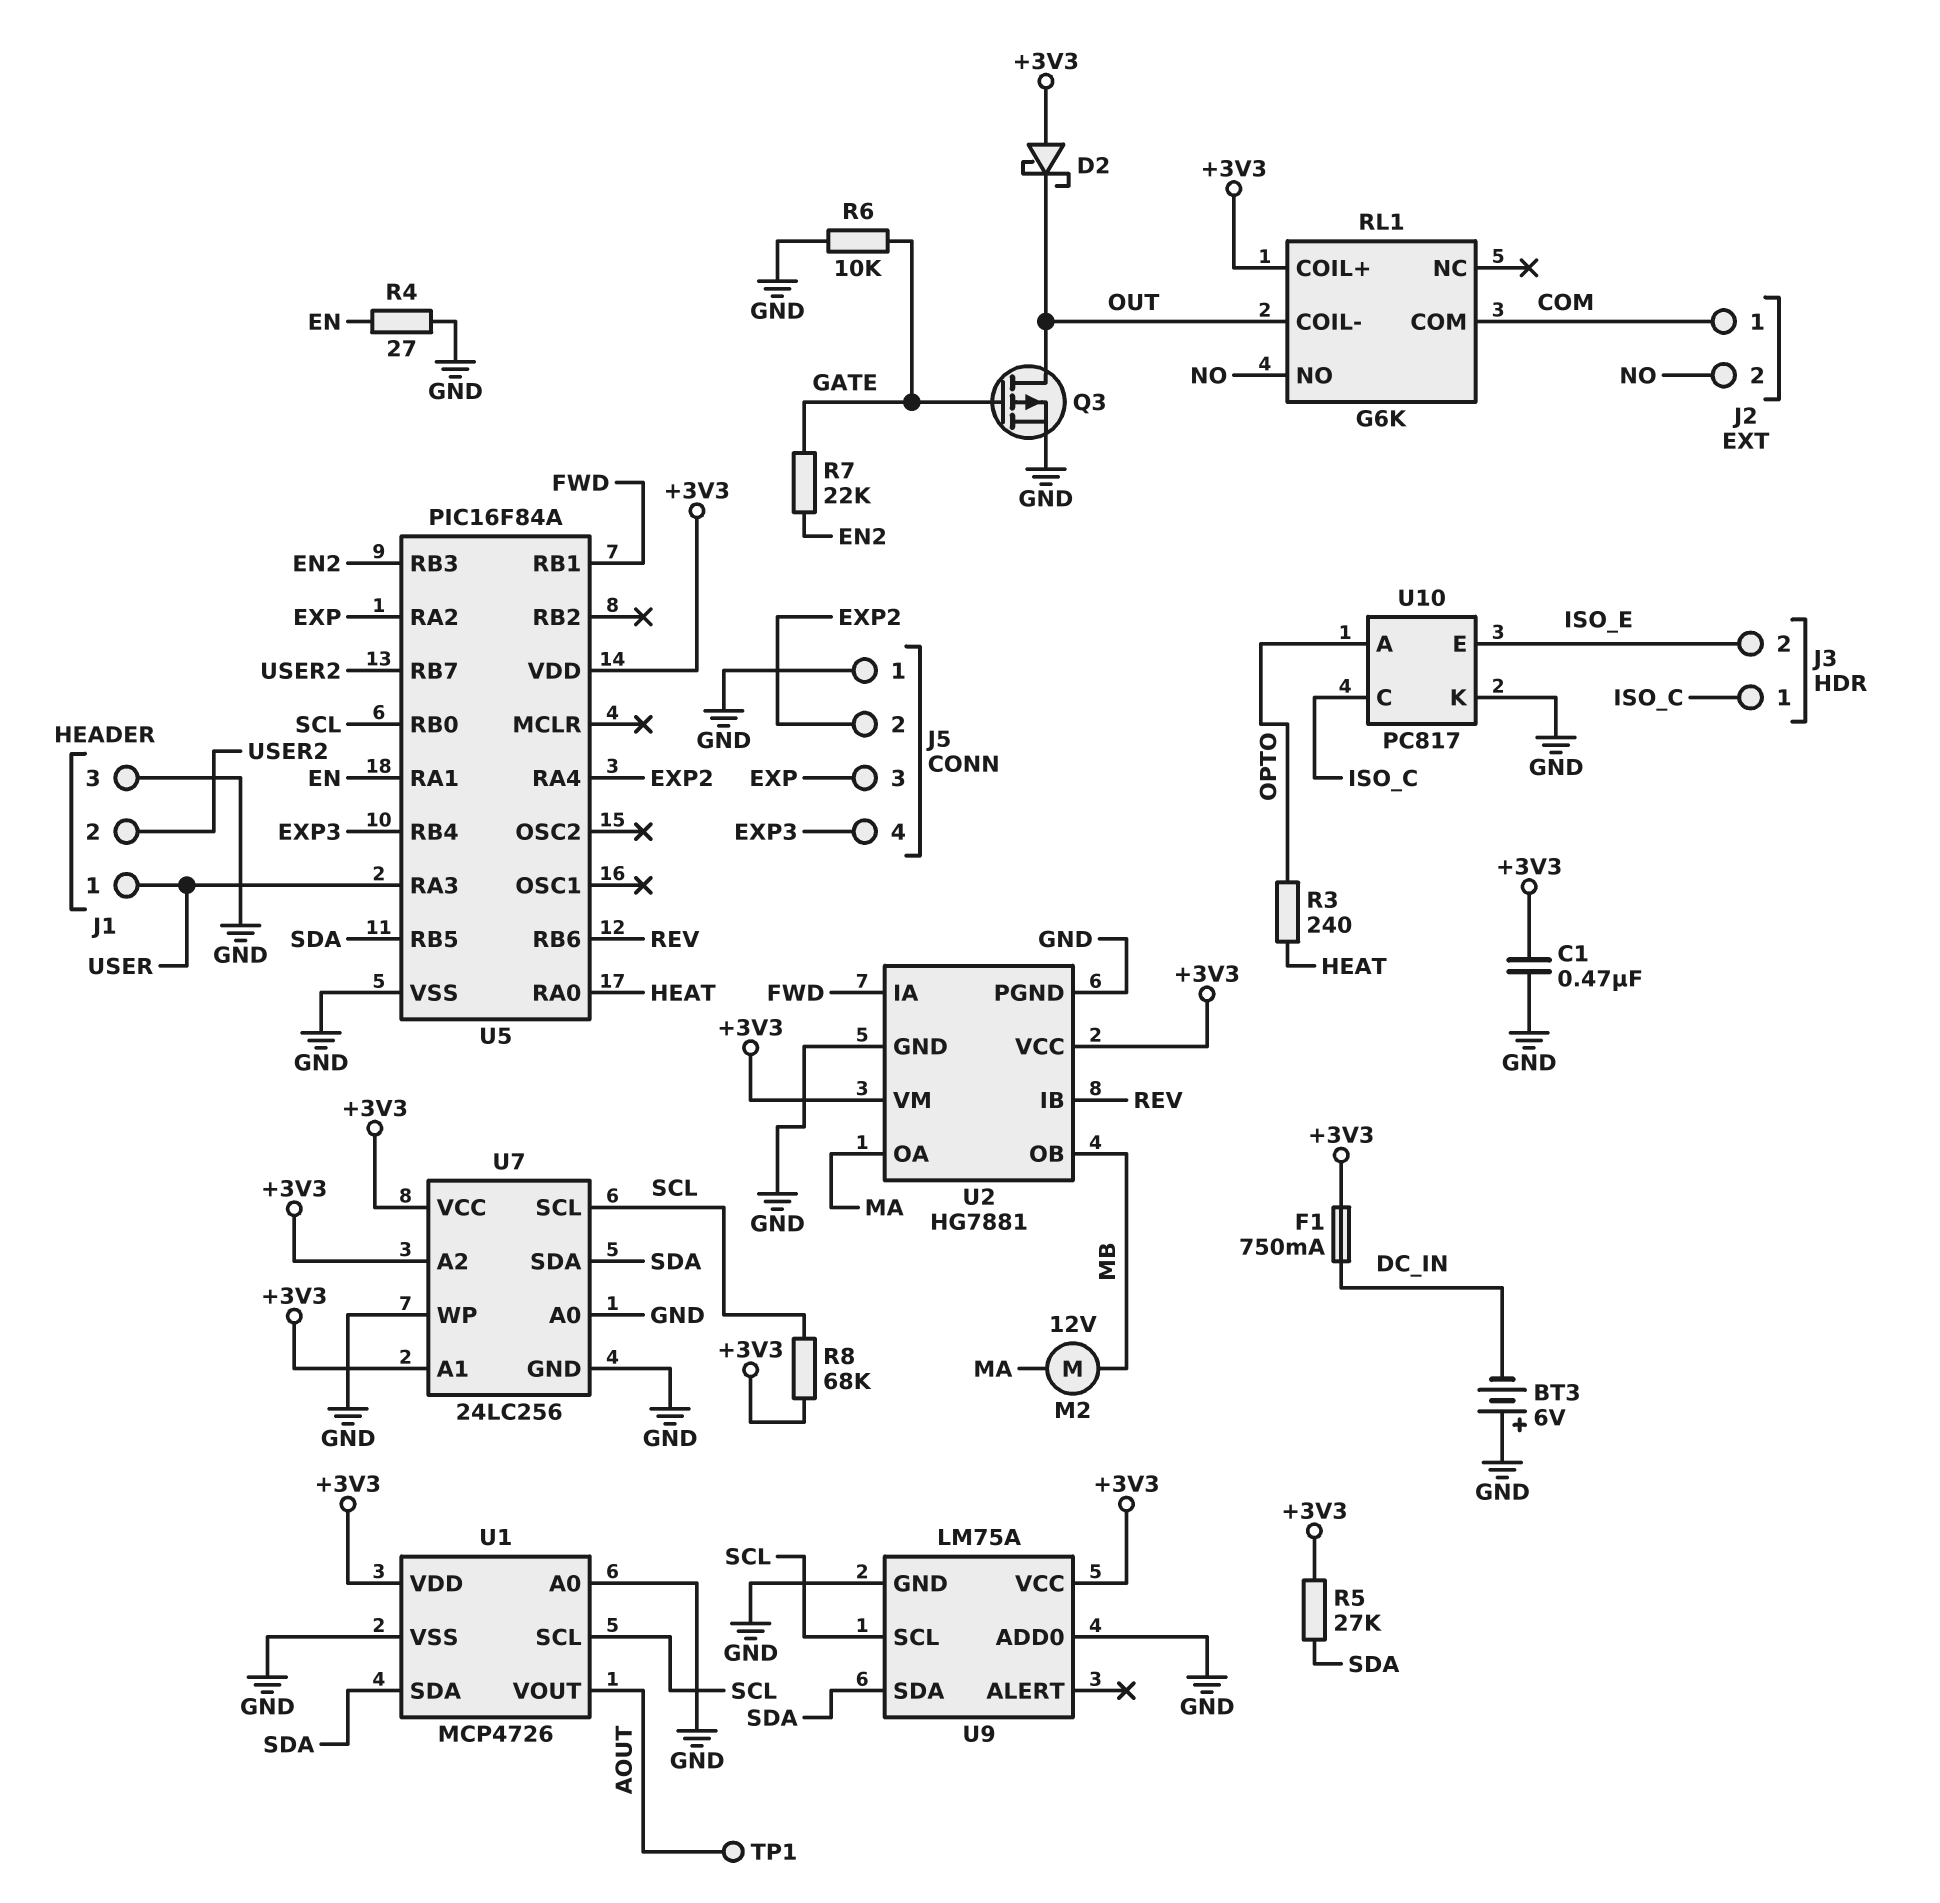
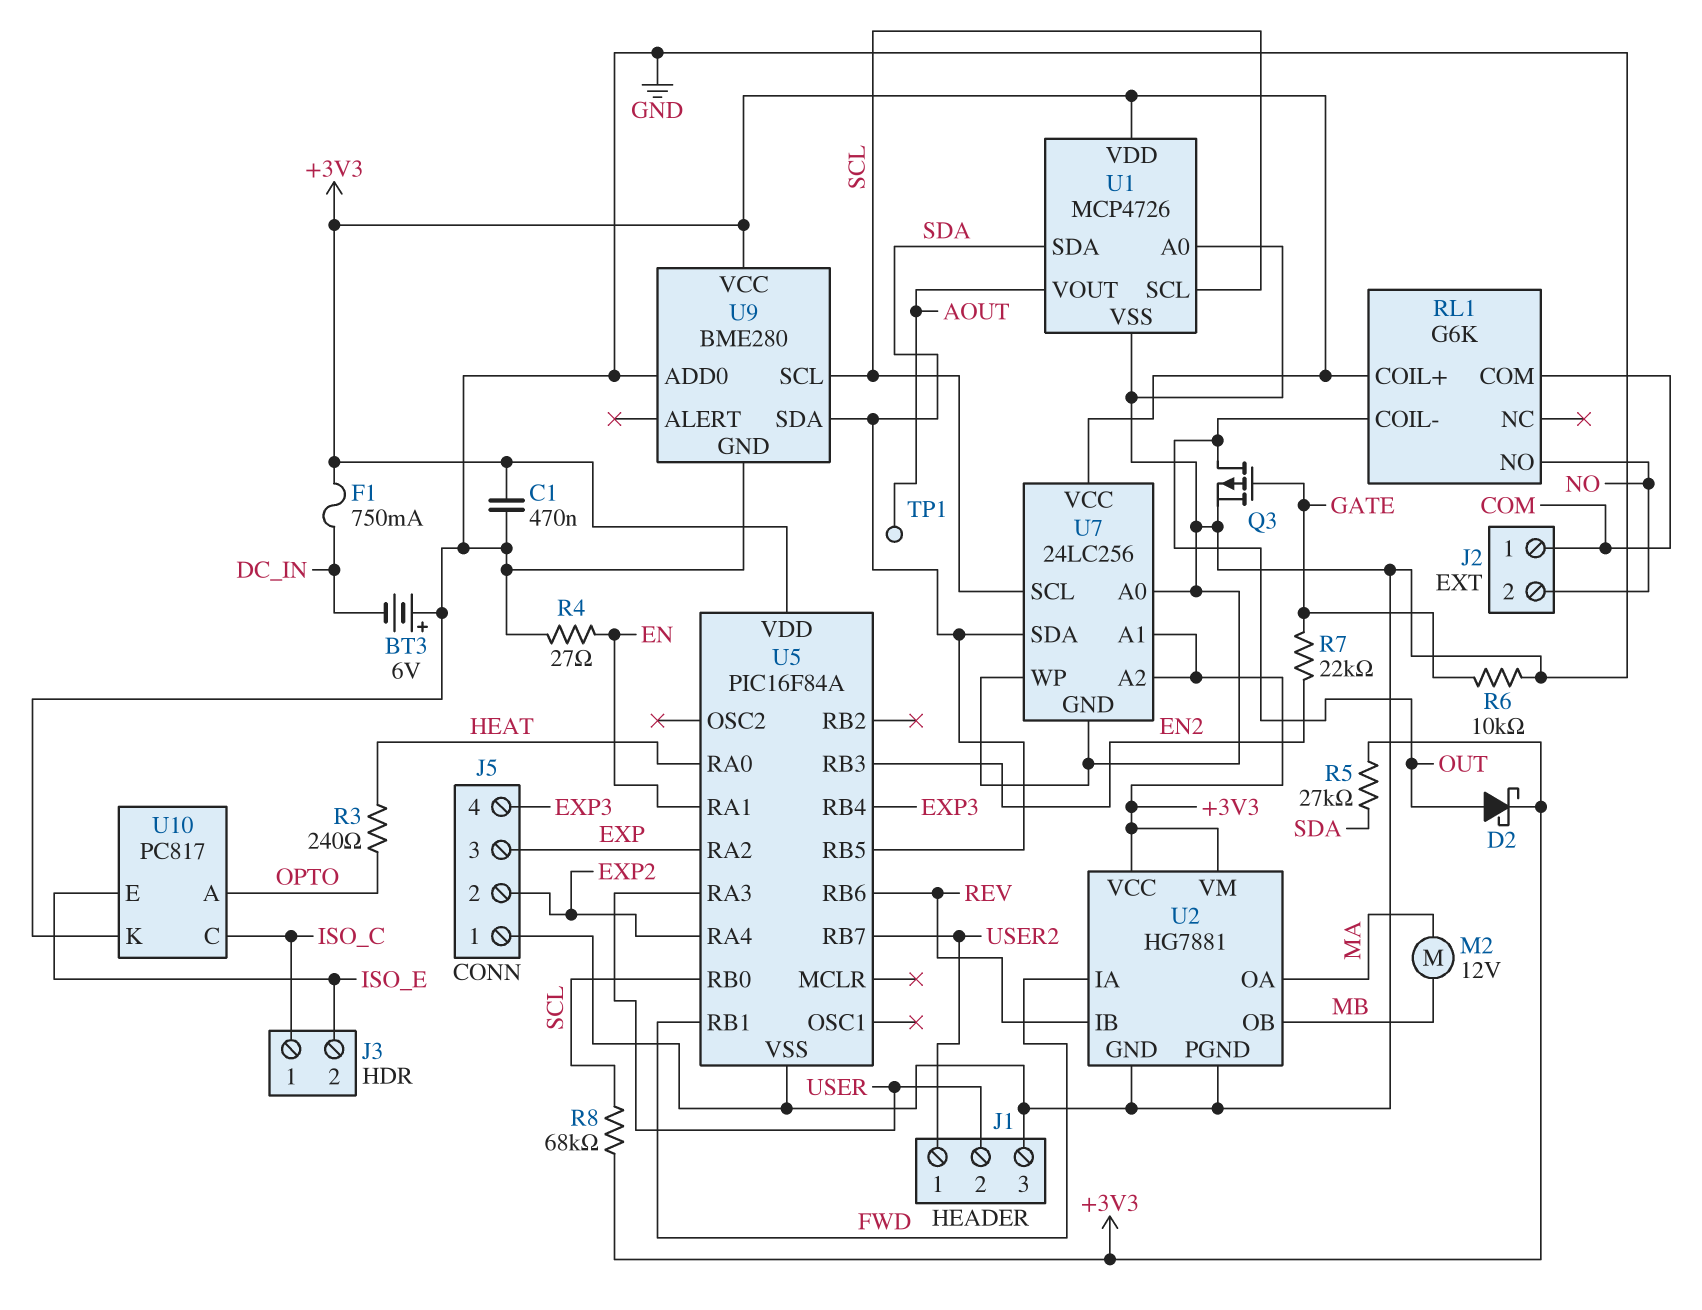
D2: schottky (A +3V3, K OUT) -> schottky (A OUT, K +3V3)
J1 pin 1: USER -> USER2
J1 pin 2: USER2 -> USER
U9: LM75A -> BME280

